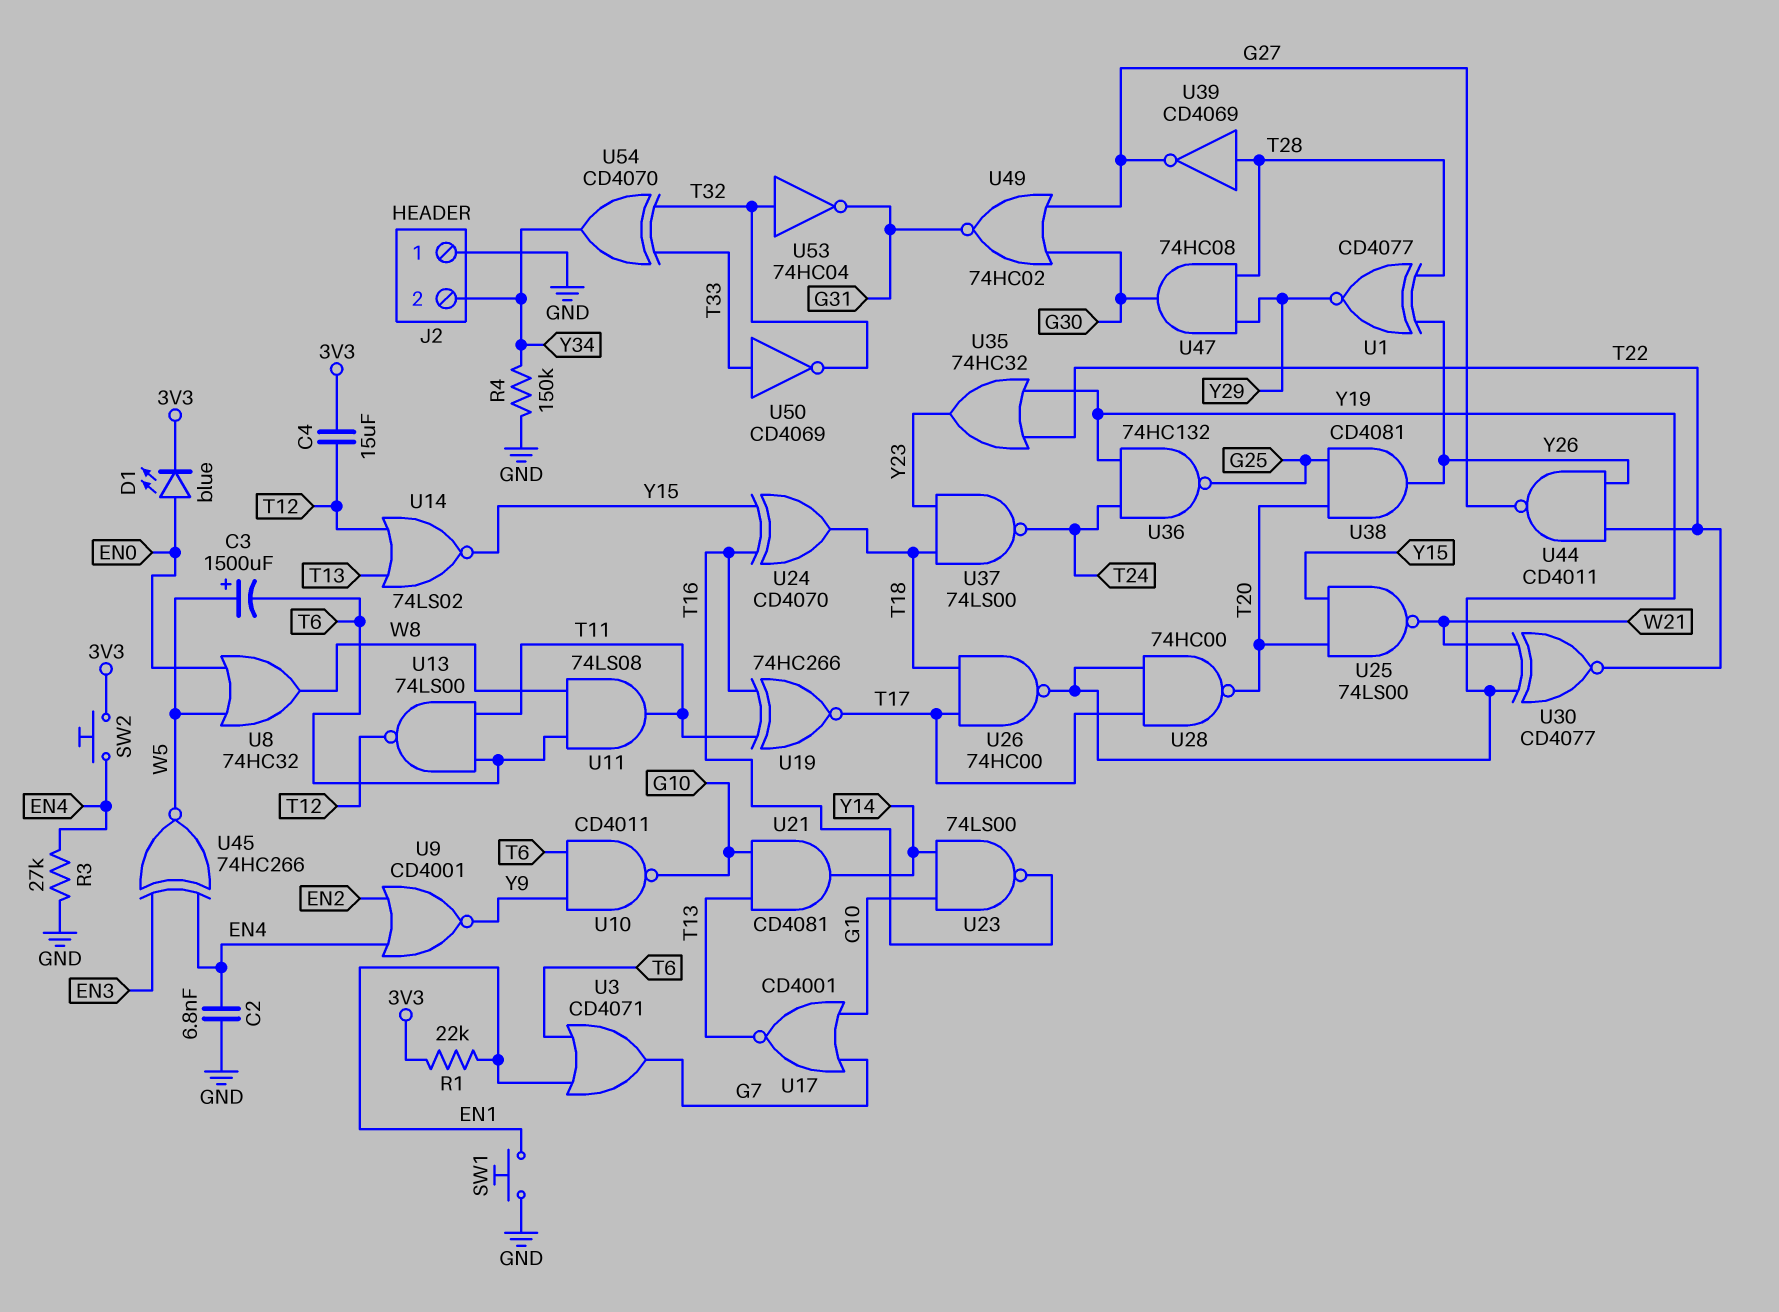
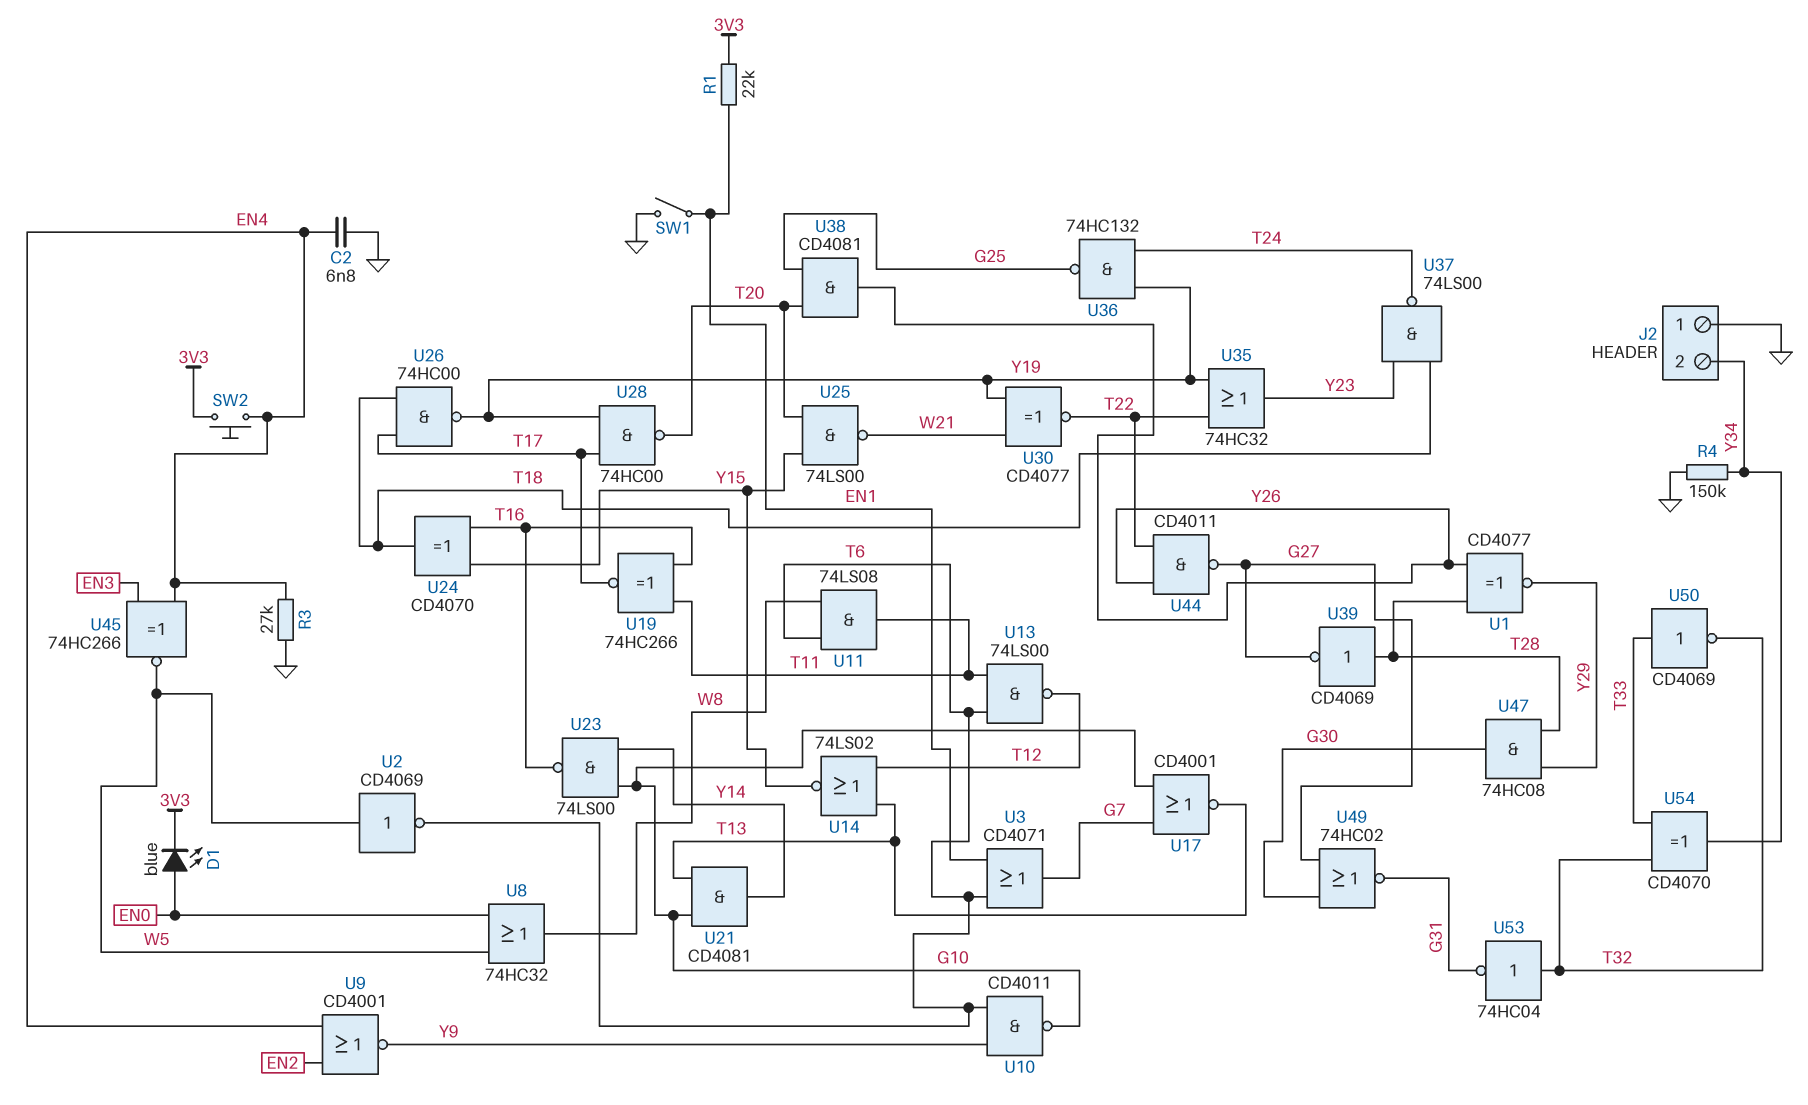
C3: 1500uF (plus W5, minus T6) -> none
C4: 15uF (3V3, T12) -> none
SW1: button (EN1, GND) -> switch (EN1, GND)
U2: none -> NOT CD4069 (in W5, out T6)

